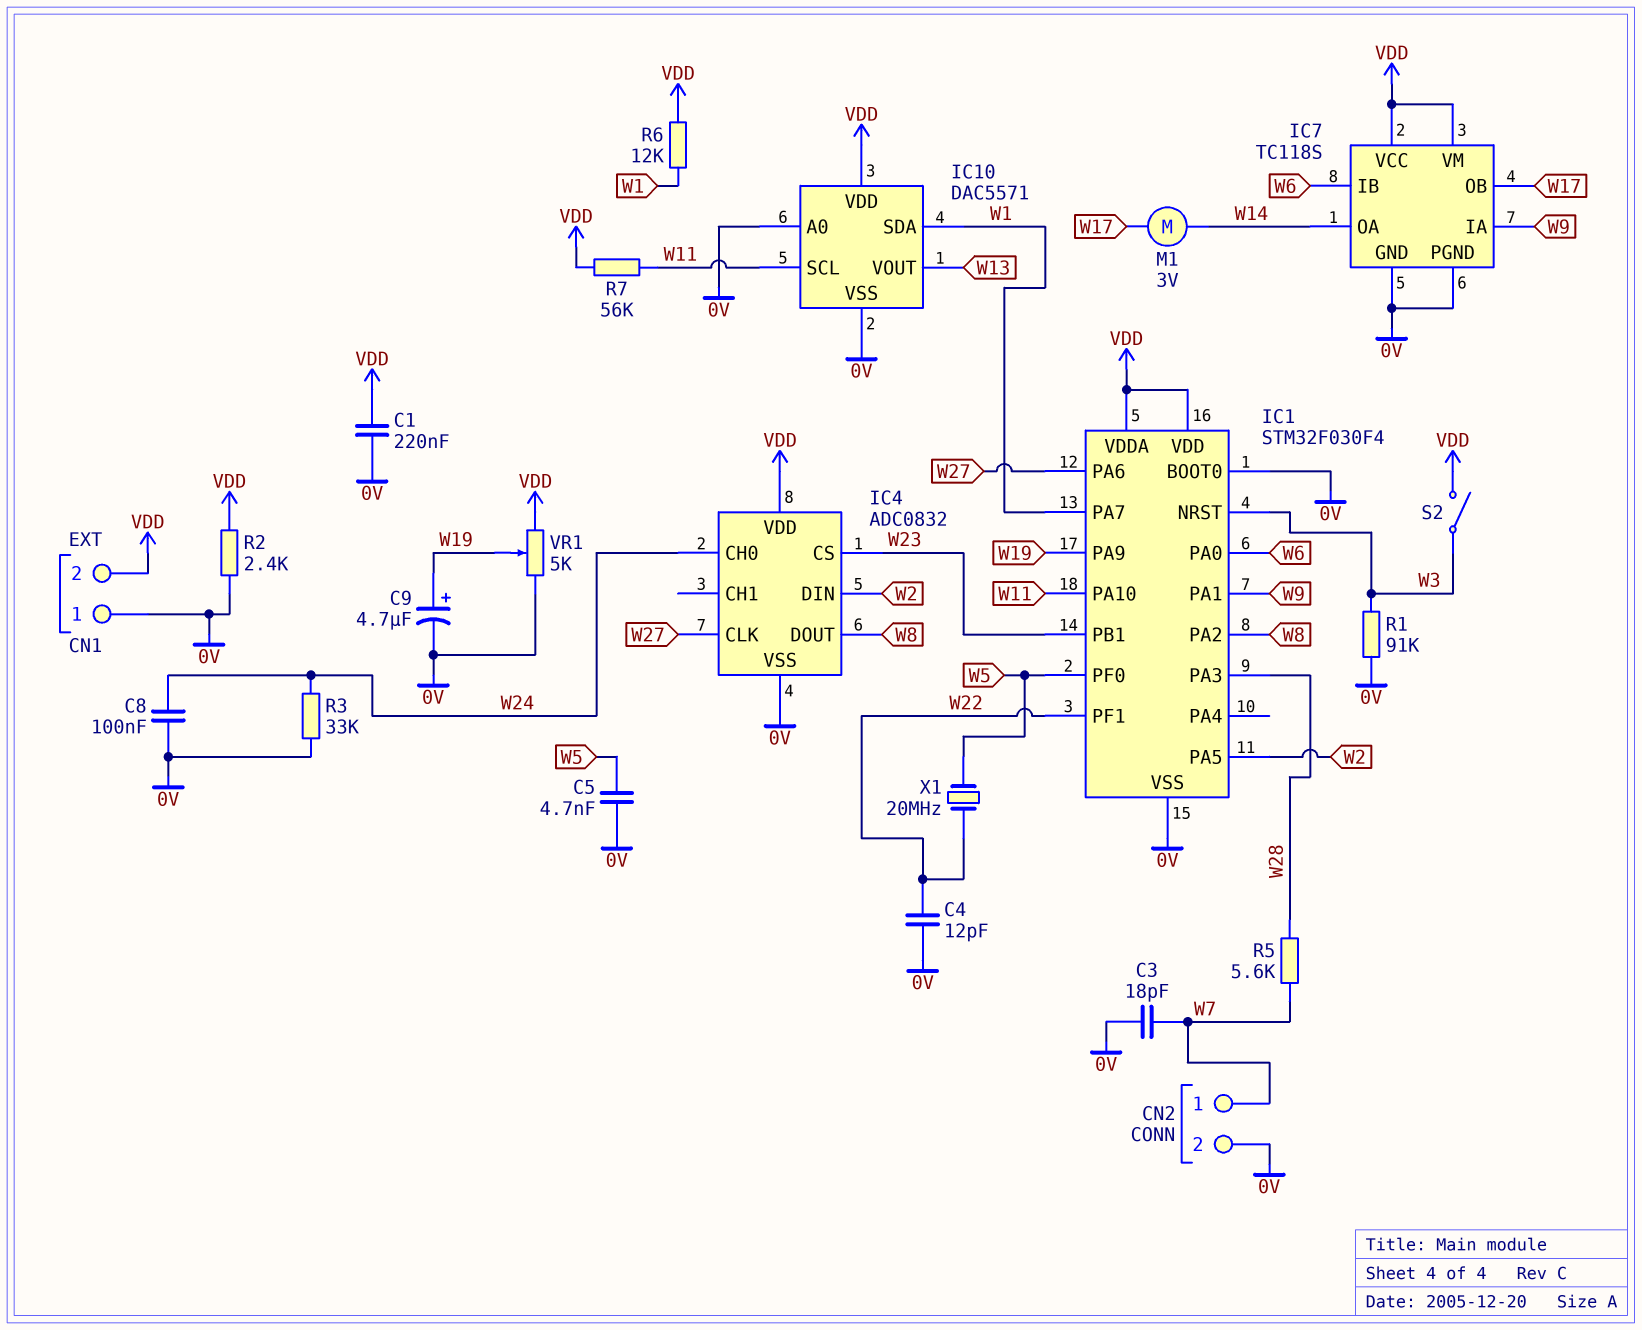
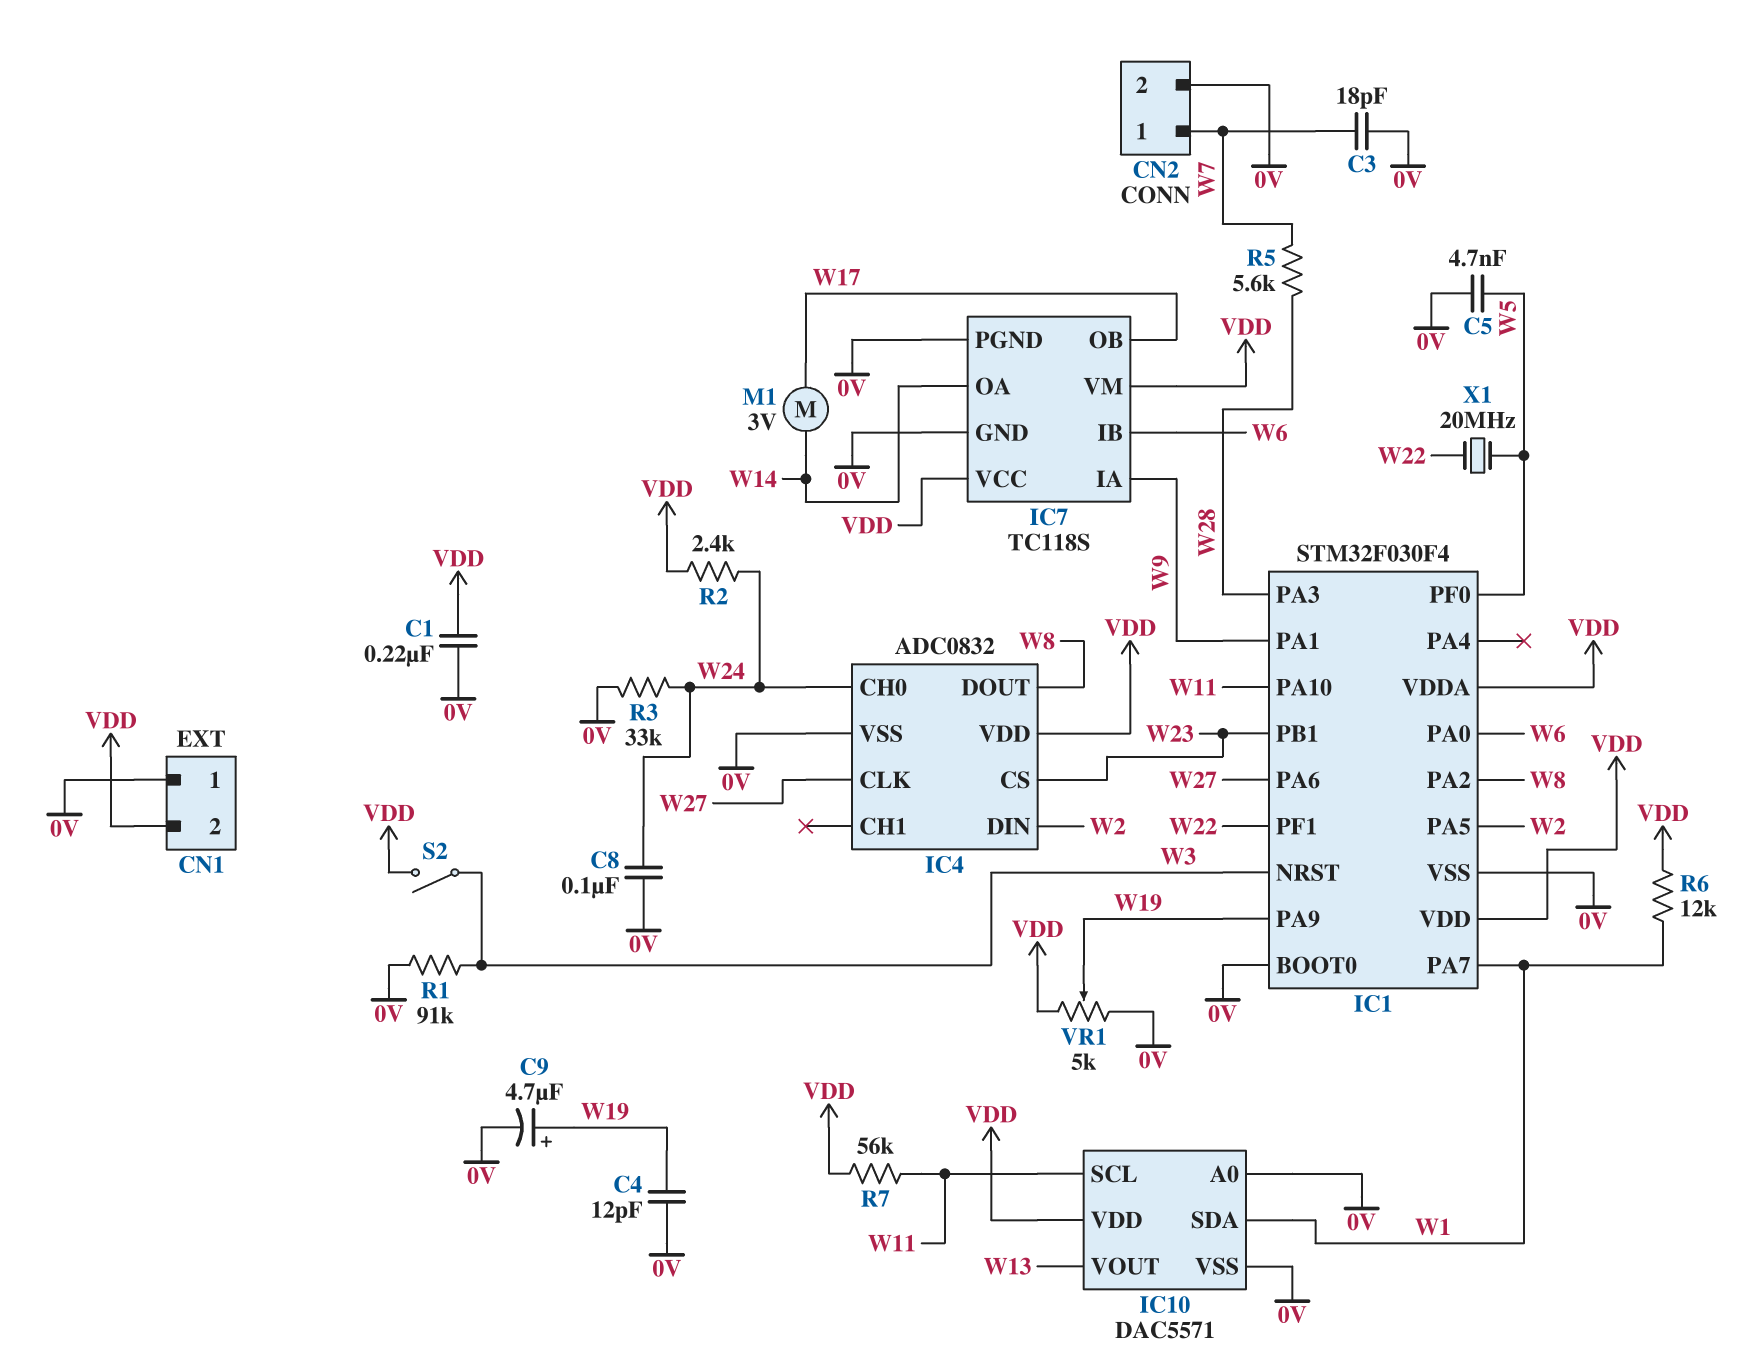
C4: 12pF (0V, W22) -> 12pF (0V, W19)
R2: 2.4k (0V, VDD) -> 2.4k (VDD, W24)

